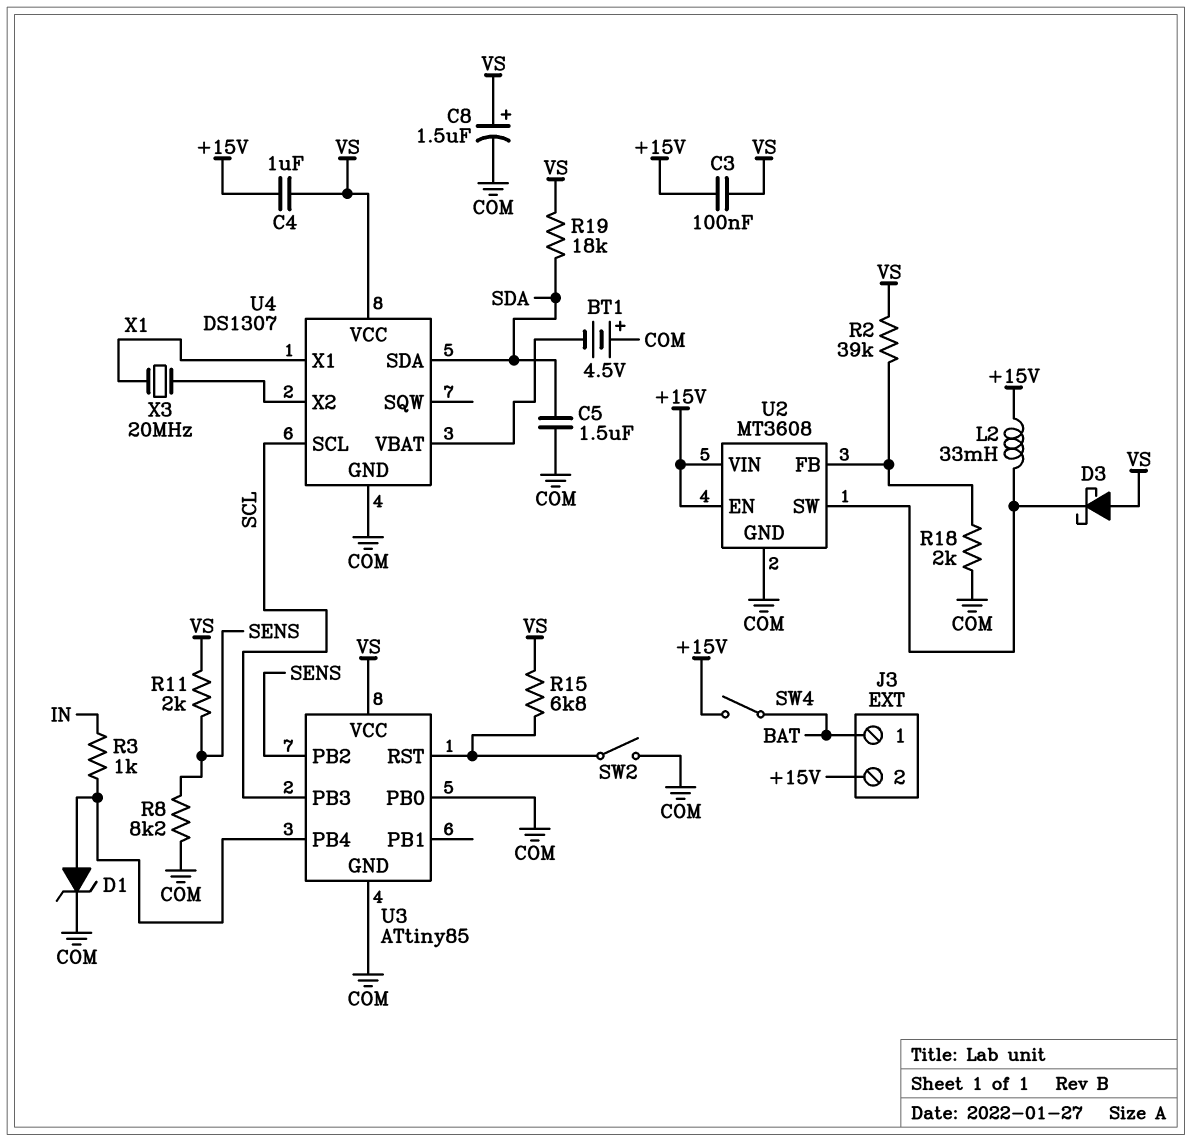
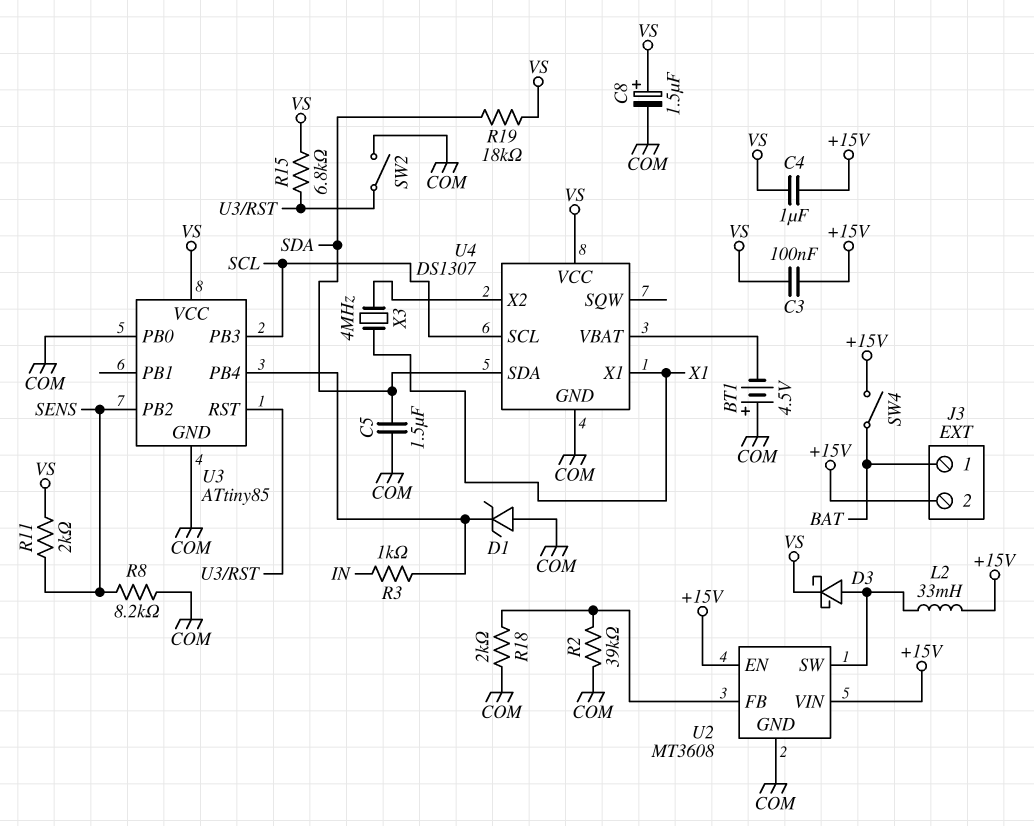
D1: zener (A U3/PB4, K COM) -> zener (A COM, K U3/PB4)
D3: schottky (A VS, K U2/SW) -> schottky (A U2/SW, K VS)
R2: 39k (U2/FB, VS) -> 39k (COM, U2/FB)
X3: 20MHz (U4/X2, X1) -> 4MHz (U4/X2, X1)

